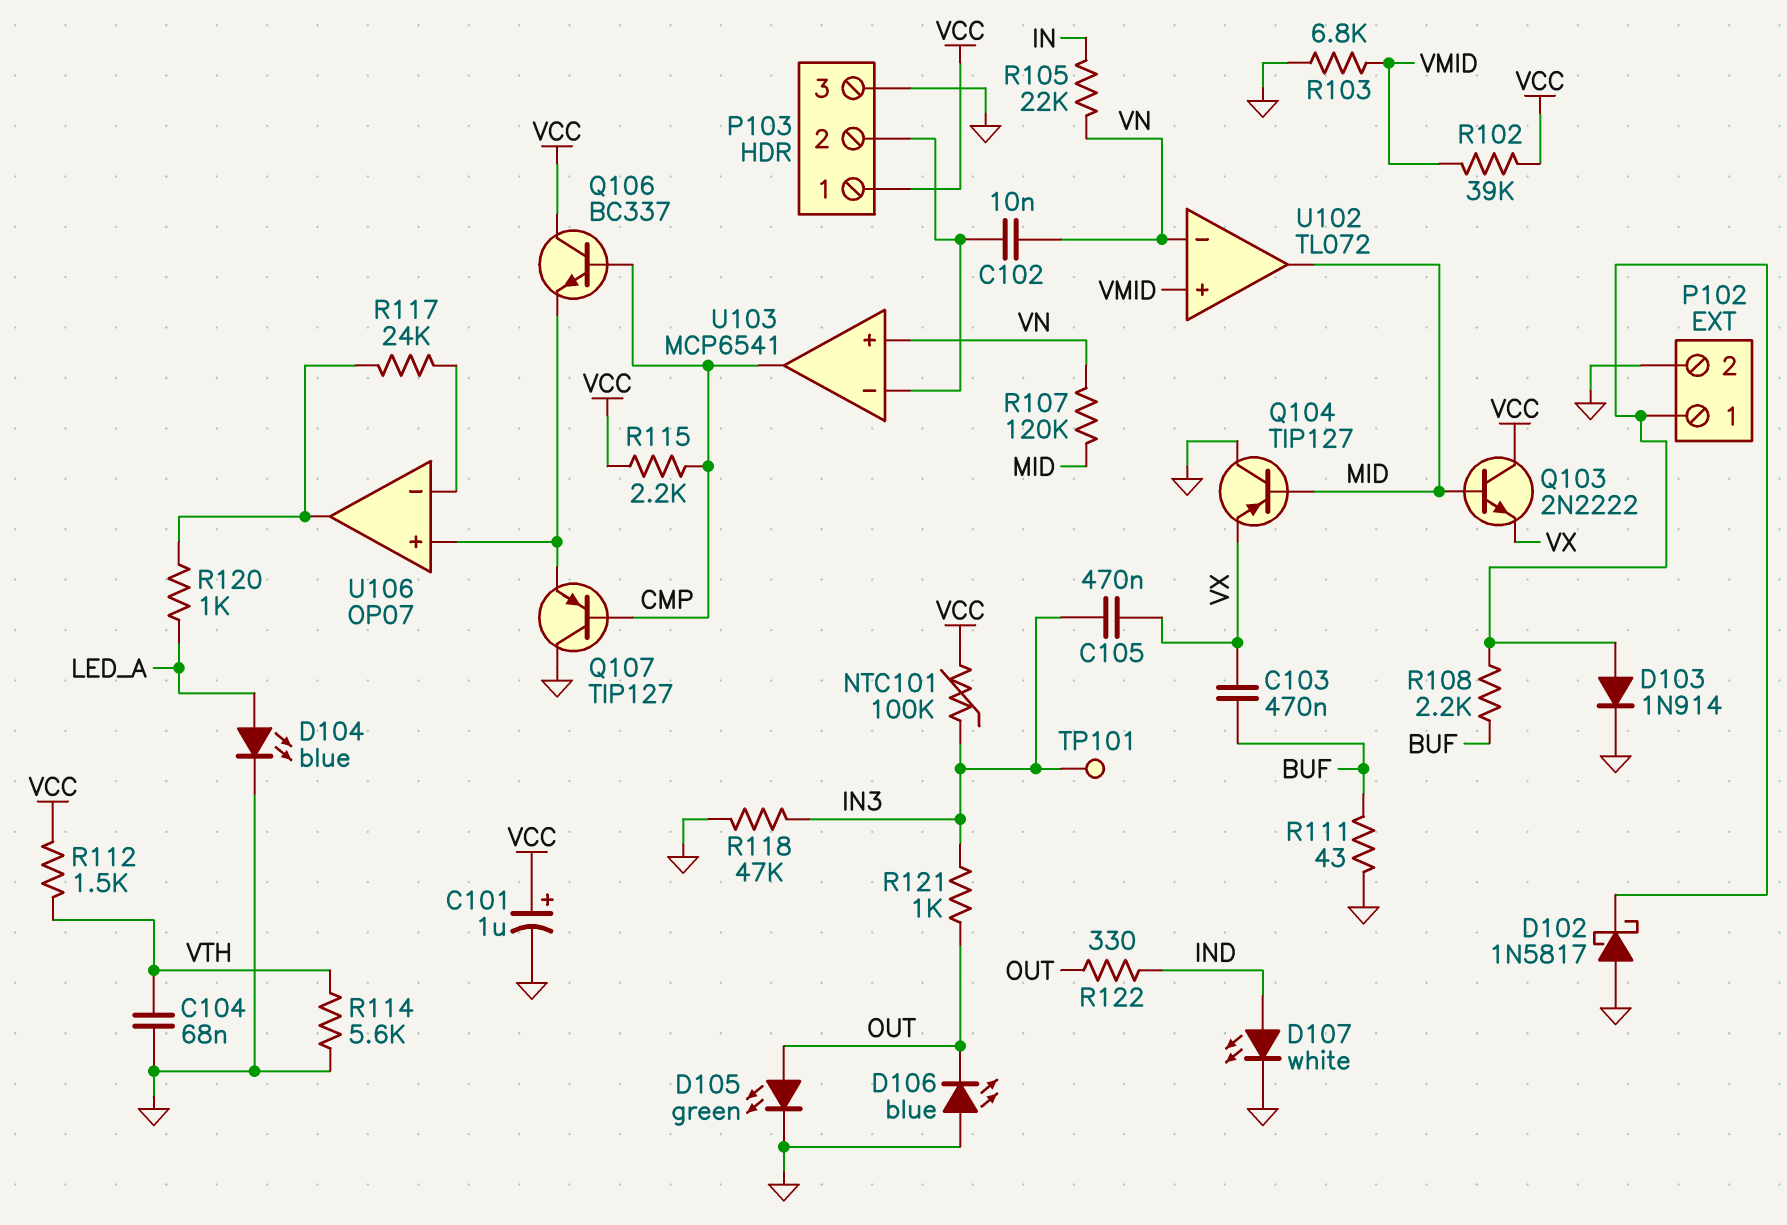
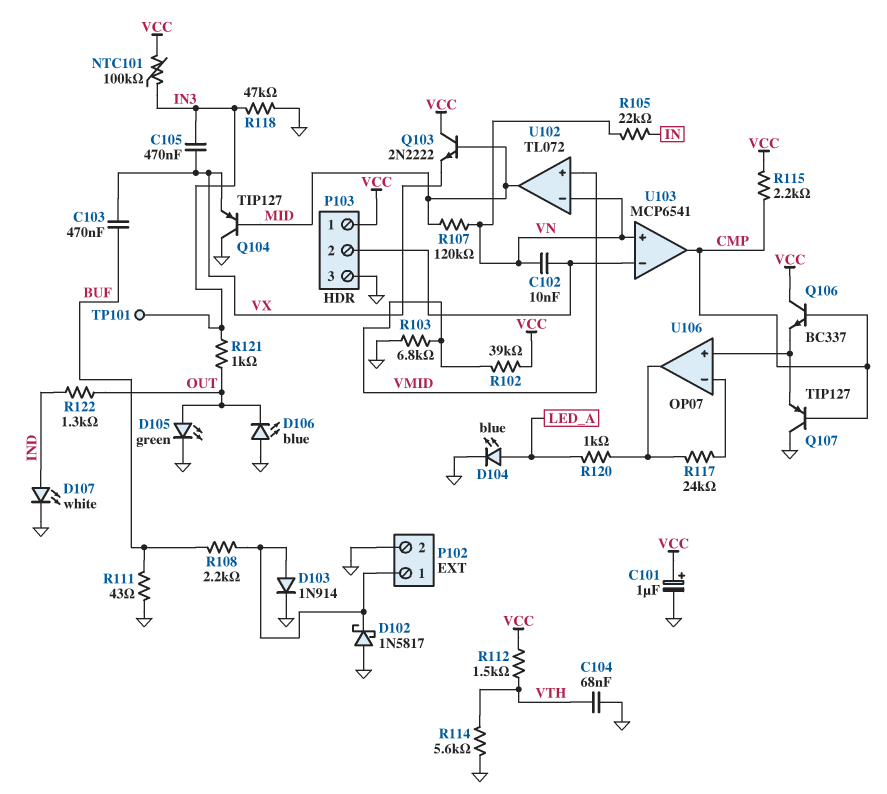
R122: 330 (IND, OUT) -> 1.3k (IND, OUT)

